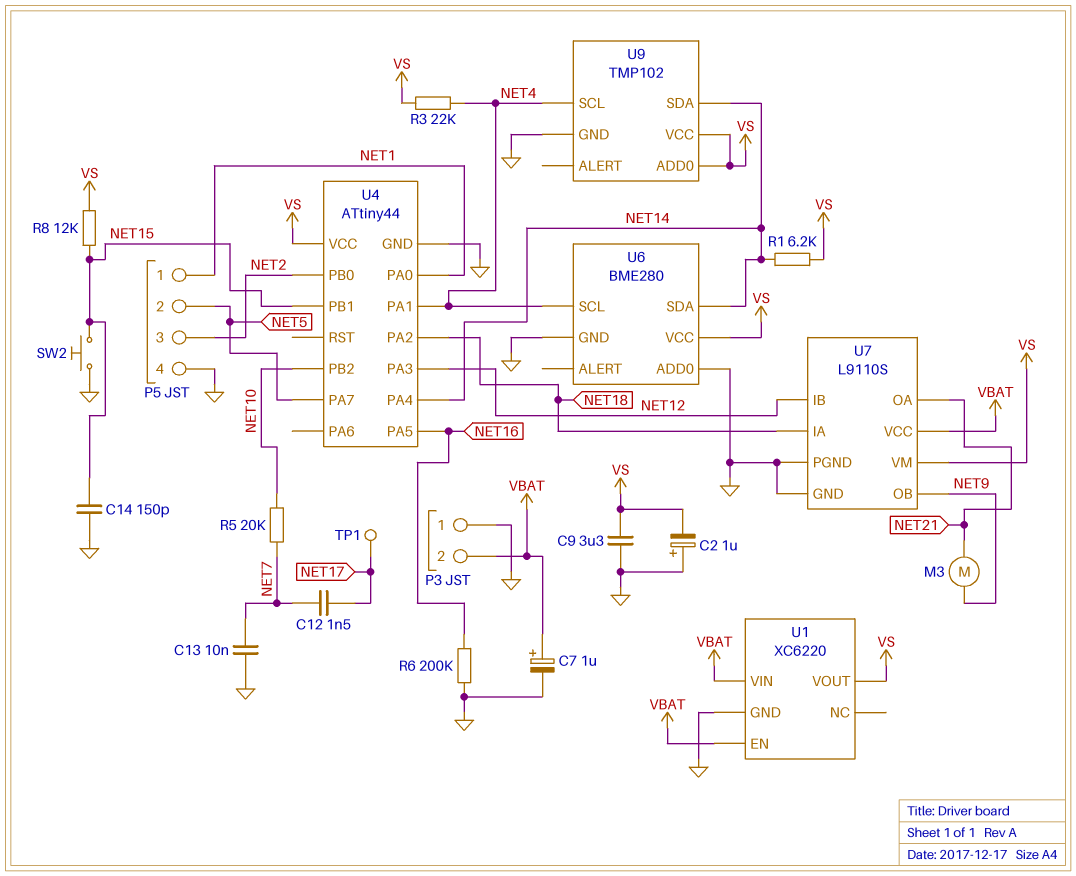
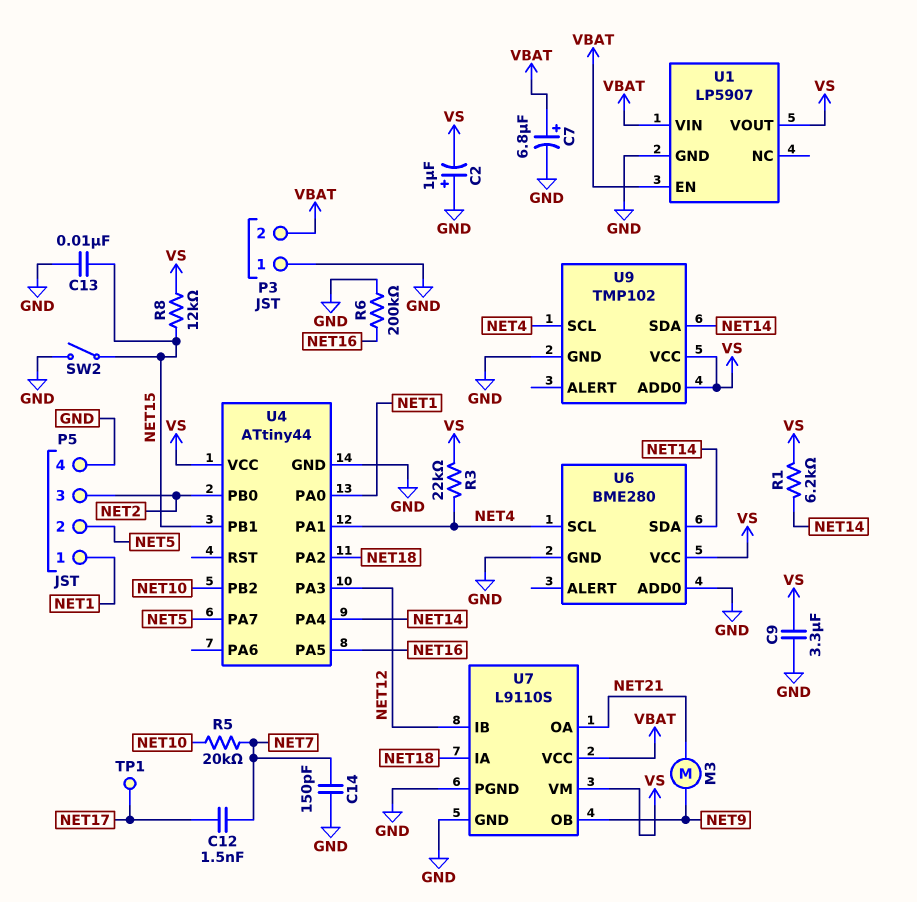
C7: 1uF (plus VBAT, minus GND) -> 6.8uF (plus VBAT, minus GND)
C13: 10nF (GND, NET7) -> 10nF (GND, NET15)
C14: 150pF (GND, NET15) -> 150pF (GND, NET7)
SW2: button (GND, NET15) -> switch (GND, NET15)
U1: XC6220 -> LP5907

